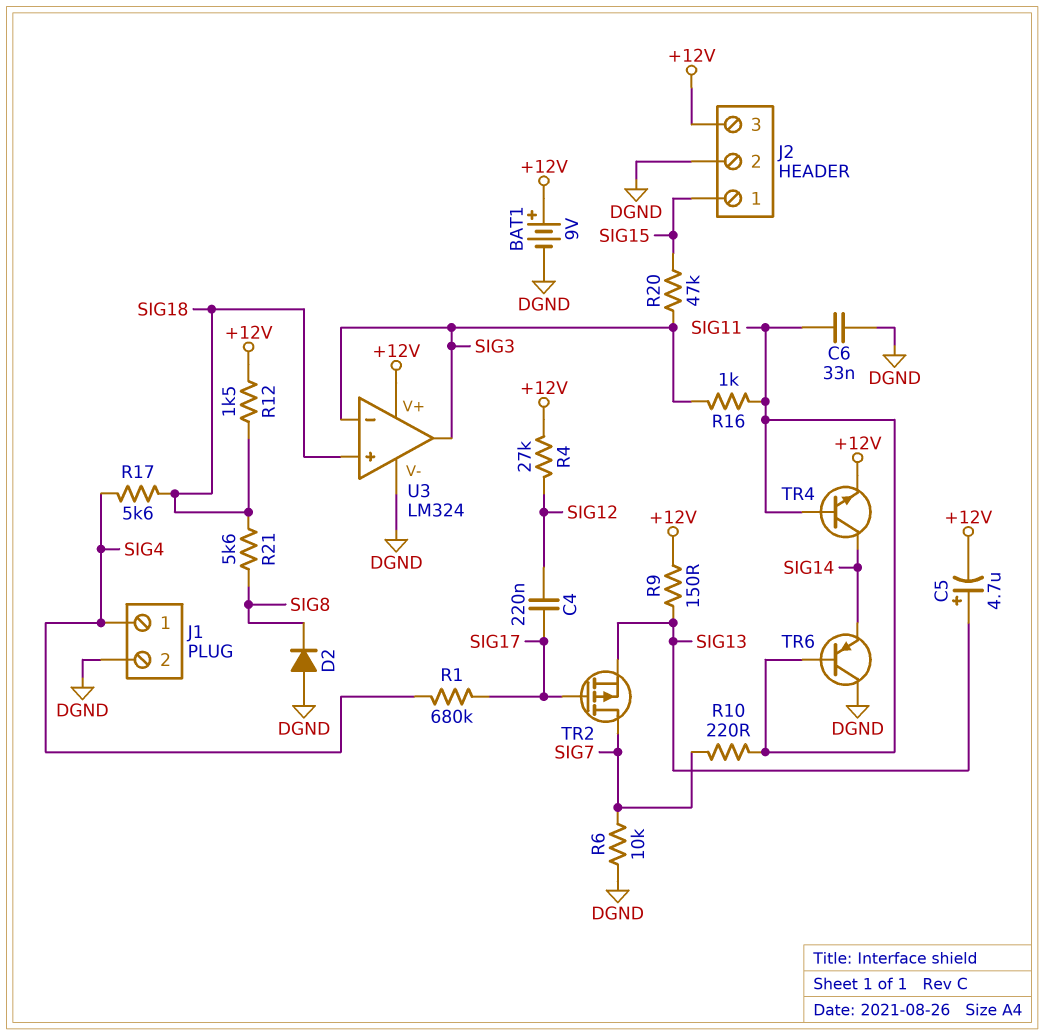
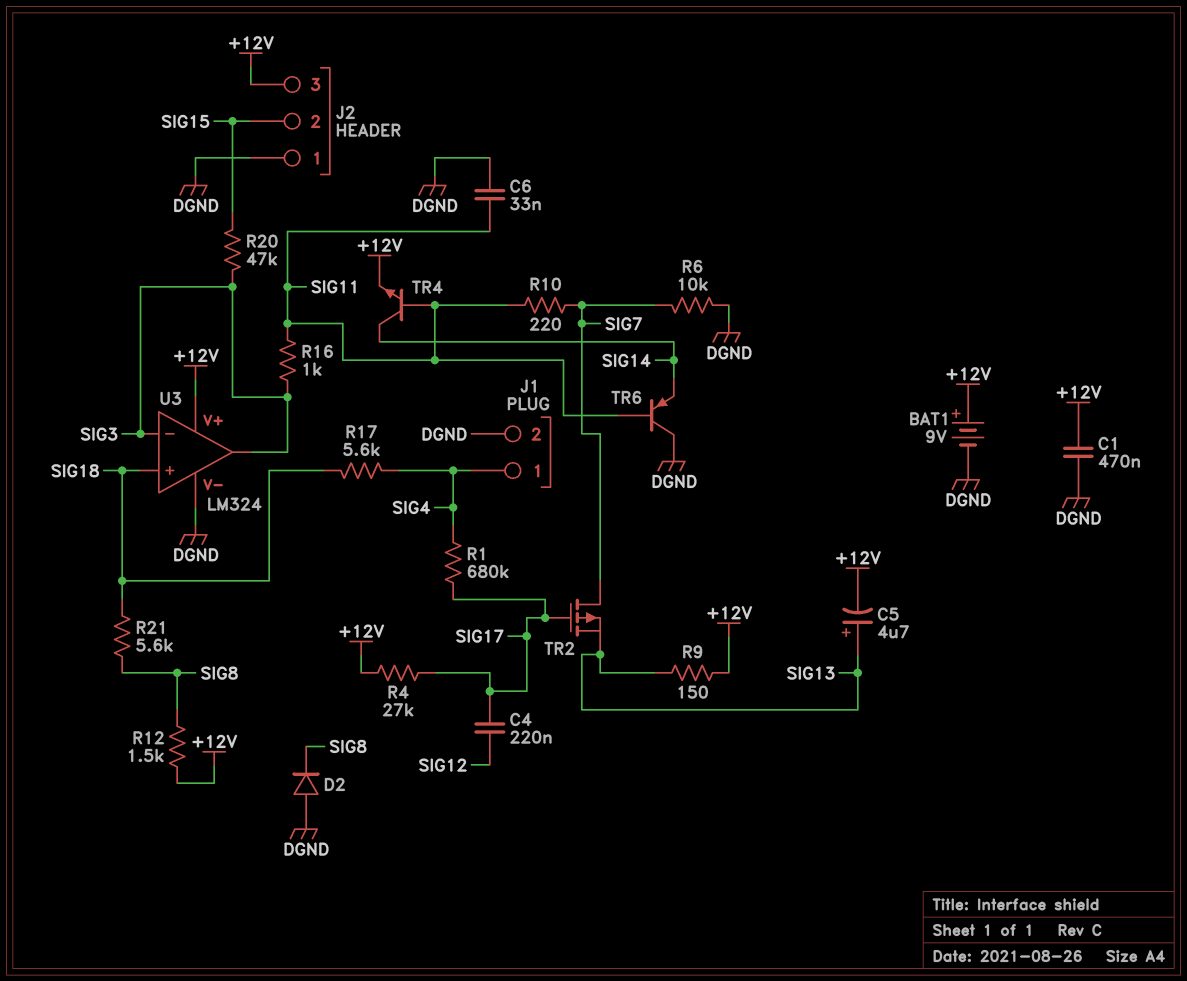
C1: none -> 470nF (+12V, DGND)
J2 pin 1: SIG15 -> DGND
J2 pin 2: DGND -> SIG15
R4: 27k (+12V, SIG12) -> 27k (+12V, SIG17)
R12: 1.5k (+12V, SIG18) -> 1.5k (+12V, SIG8)

